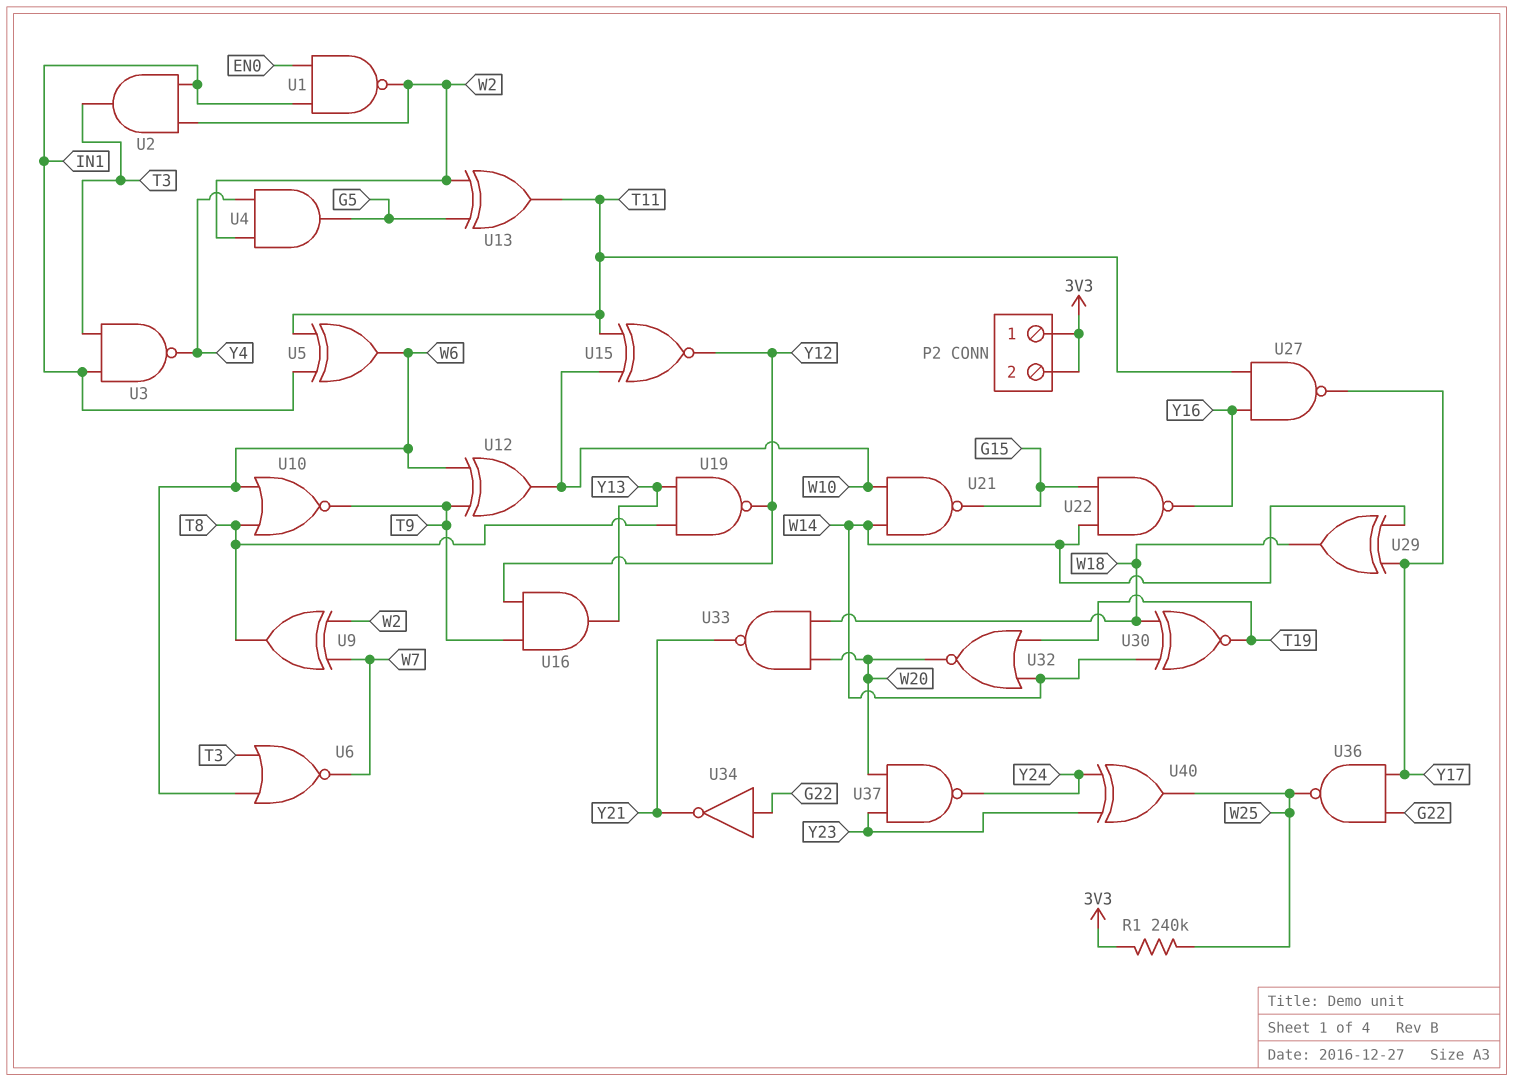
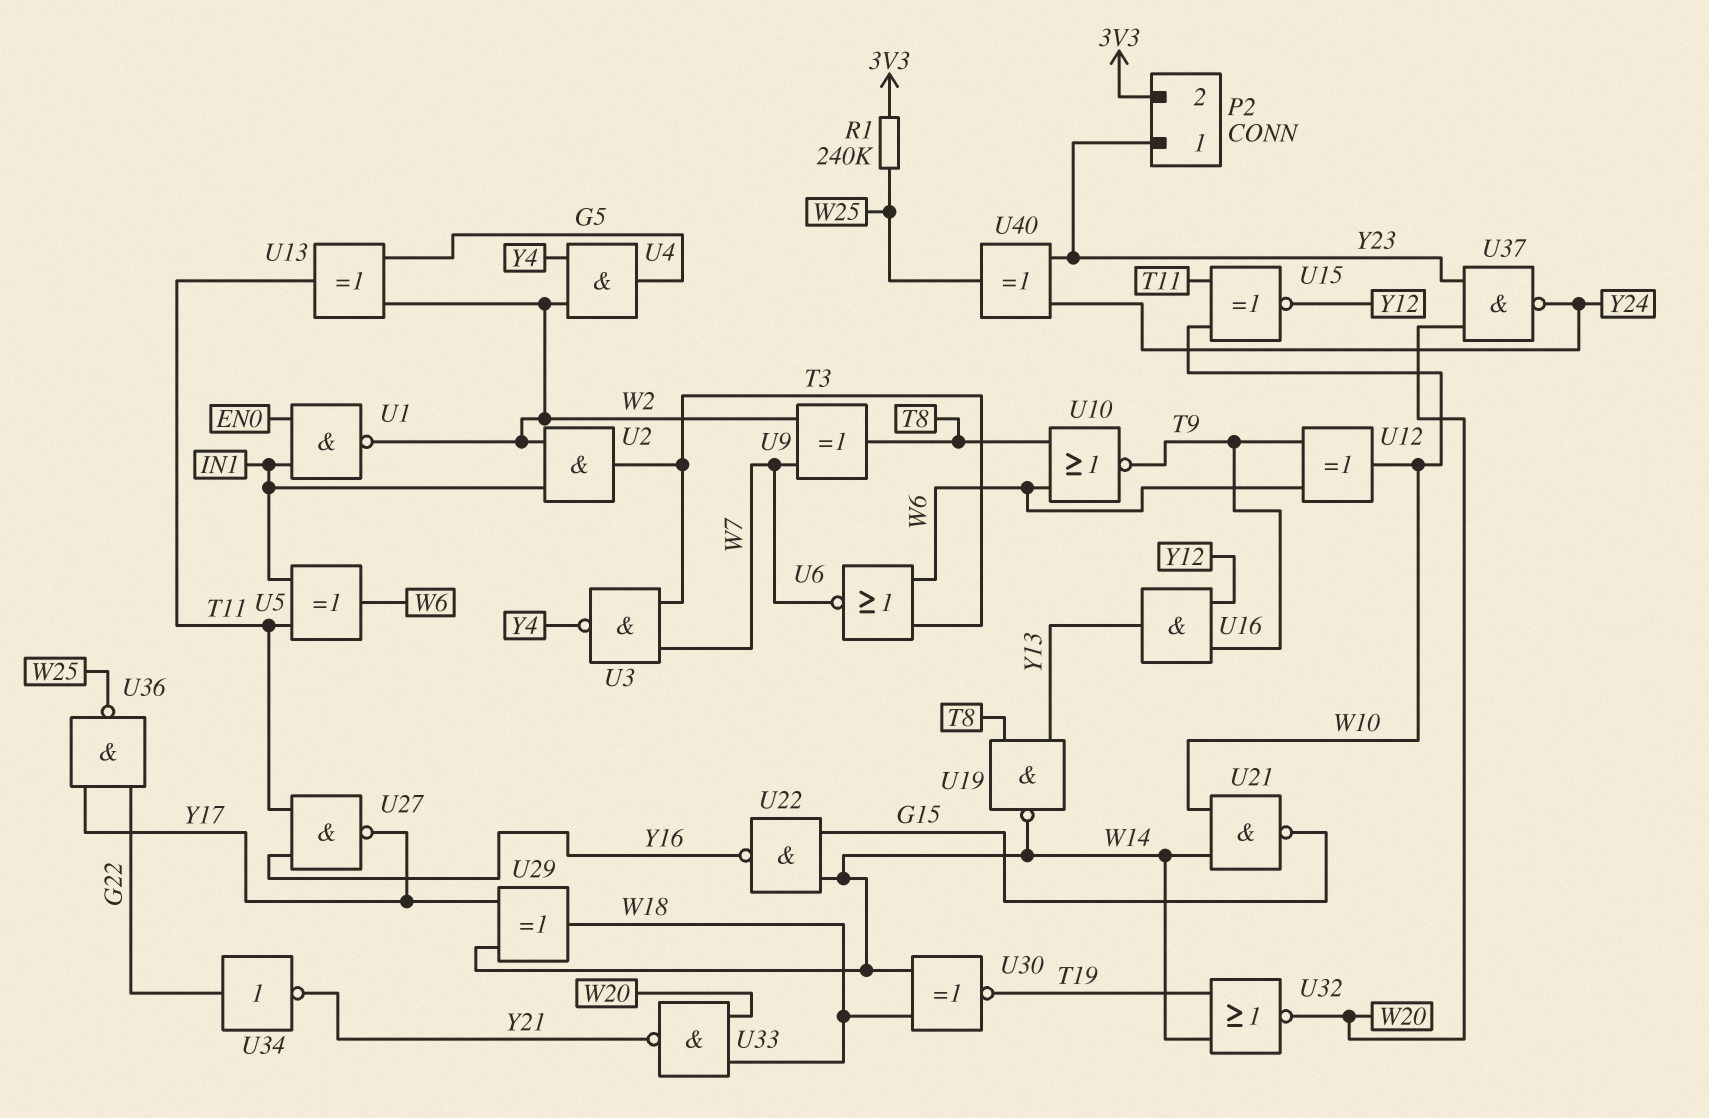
P2 pin 1: 3V3 -> Y23
U3: NAND (in IN1, in T3, out Y4) -> NAND (in T3, in W7, out Y4)
U19: NAND (in T8, in Y13, out Y12) -> NAND (in T8, in Y13, out W14)

